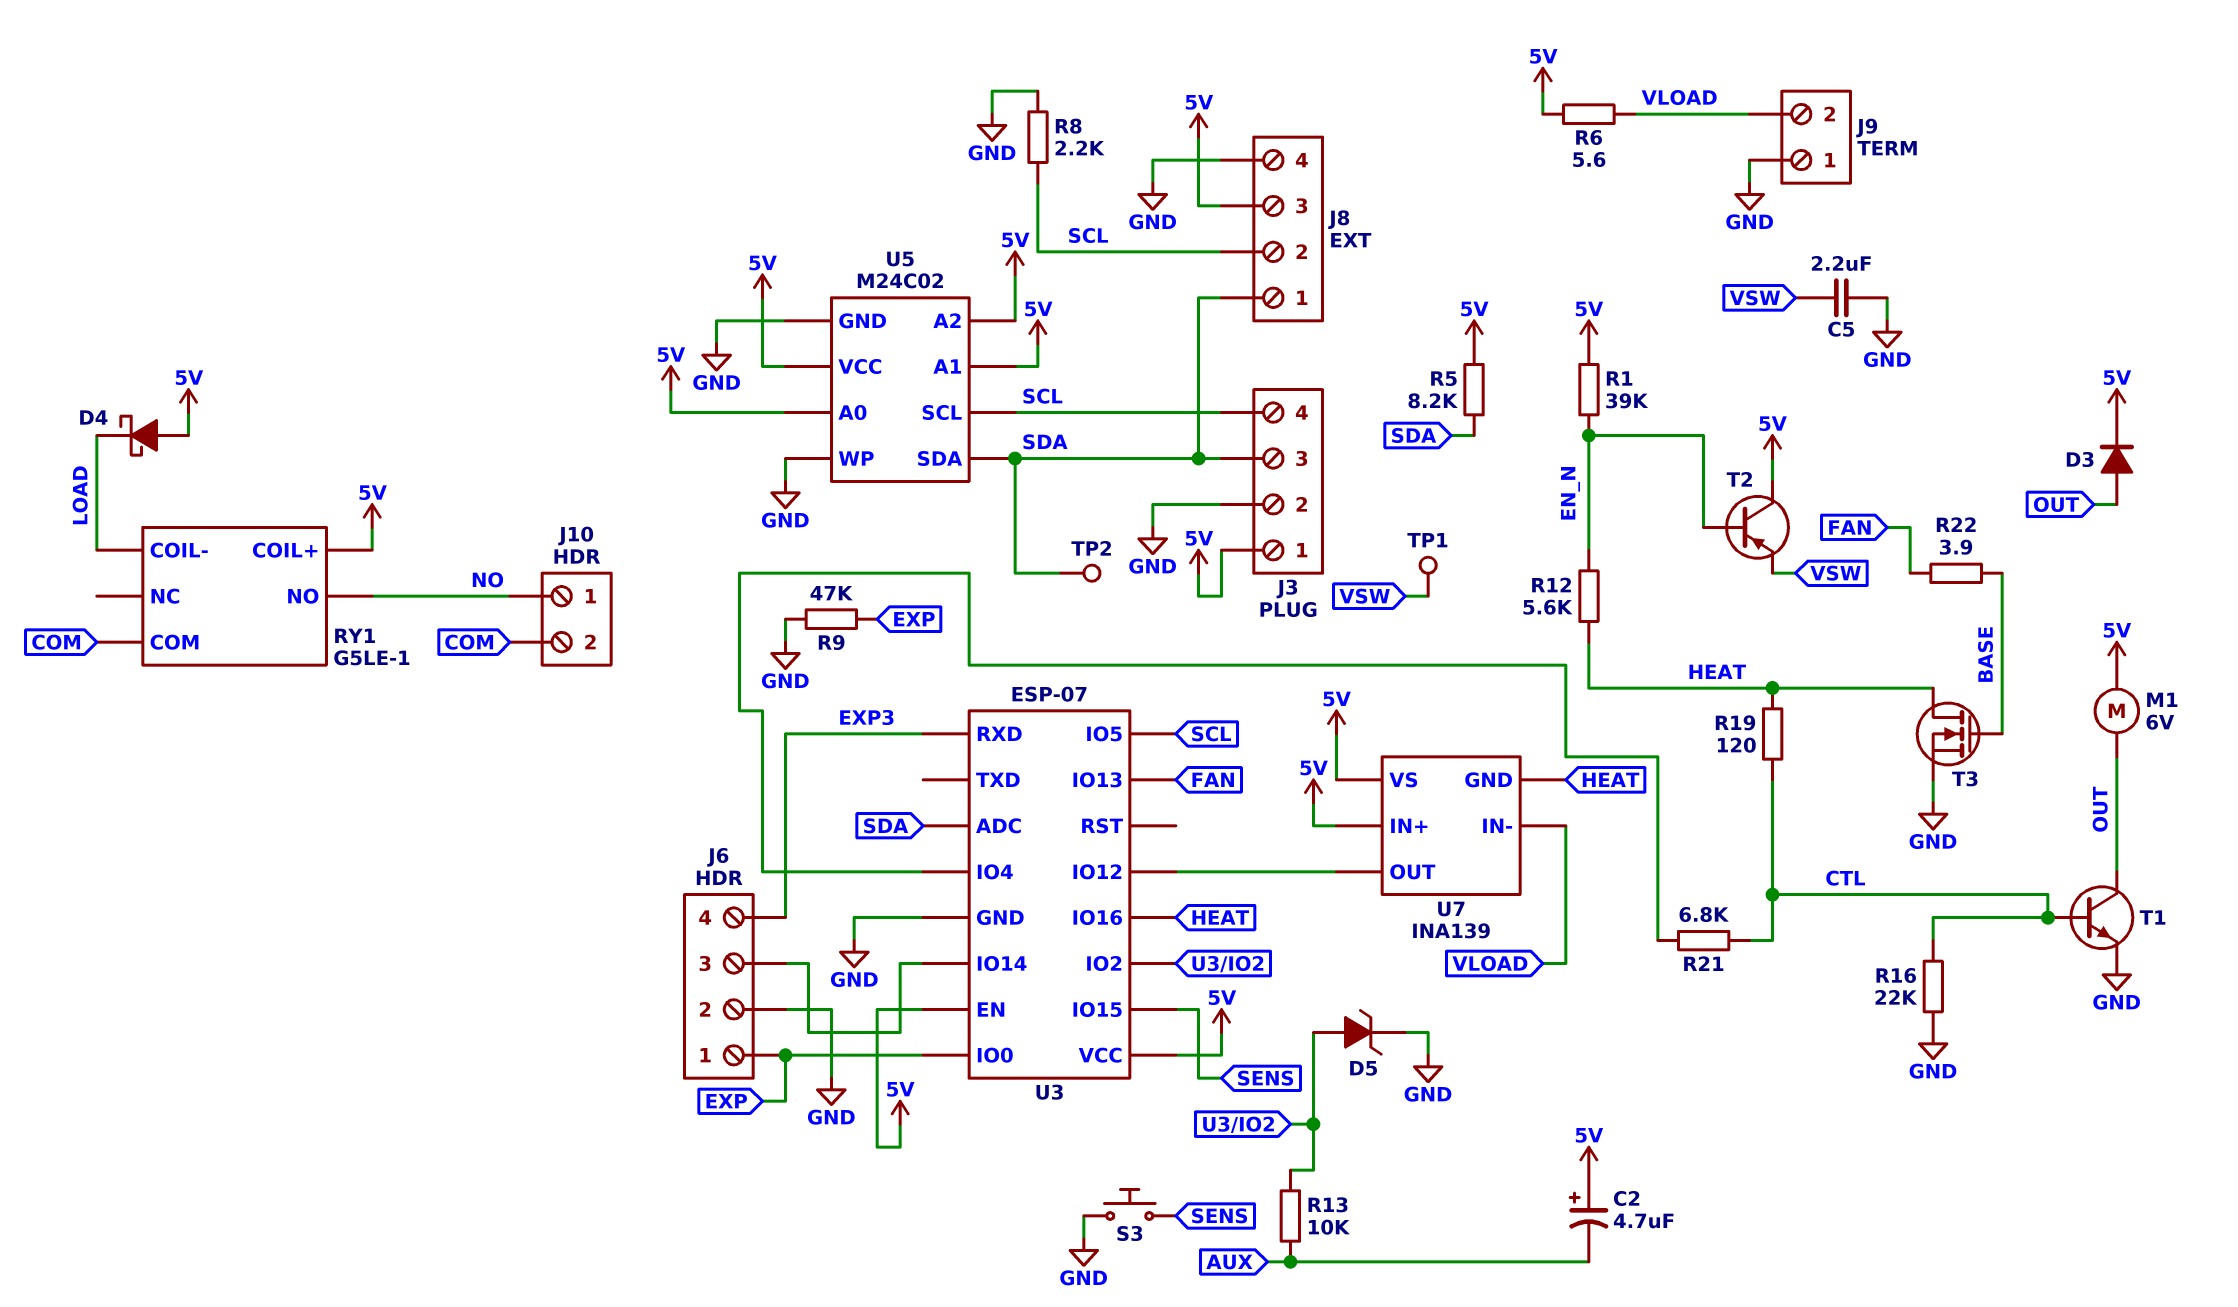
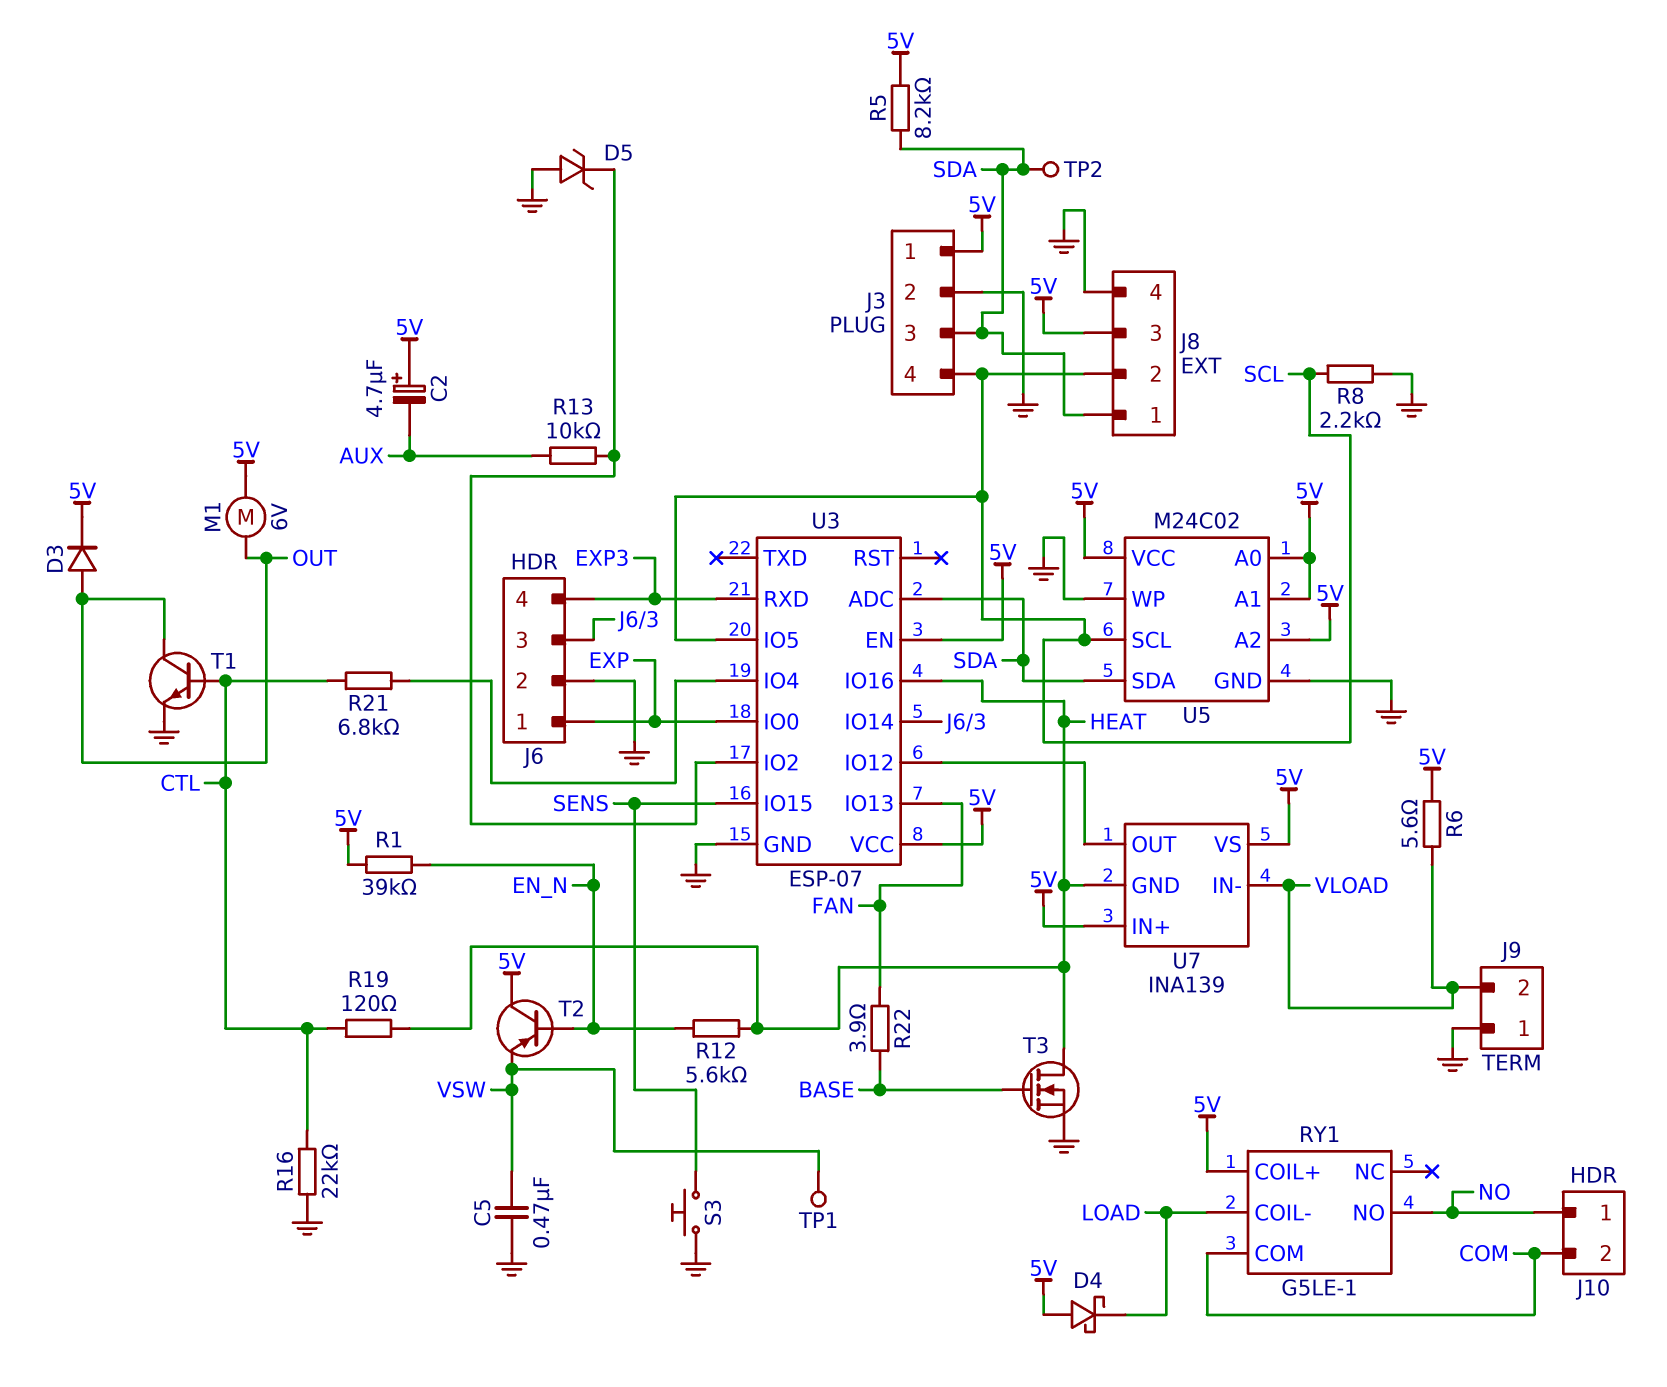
C5: 2.2uF (GND, VSW) -> 470nF (GND, VSW)
D5: zener (A U3/IO2, K GND) -> zener (A GND, K U3/IO2)
R9: 47k (EXP, GND) -> none

